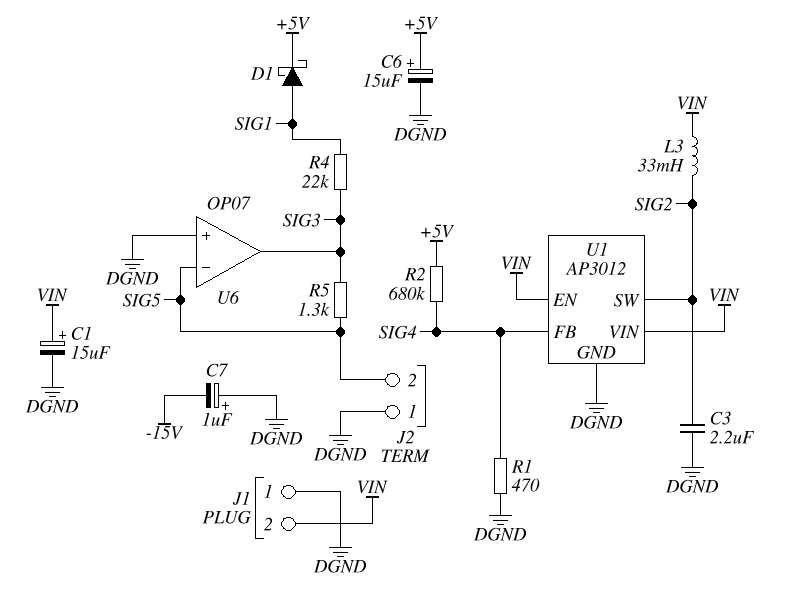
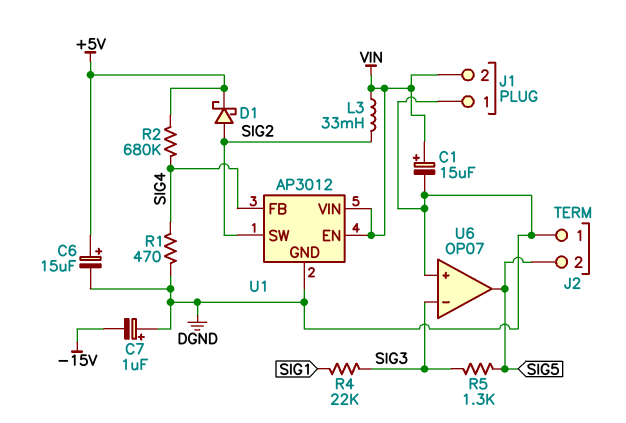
C3: 2.2uF (DGND, SIG2) -> none
D1: schottky (A SIG1, K +5V) -> schottky (A SIG2, K +5V)
U6 pin in-: SIG5 -> SIG3
U6 pin out: SIG3 -> SIG5

